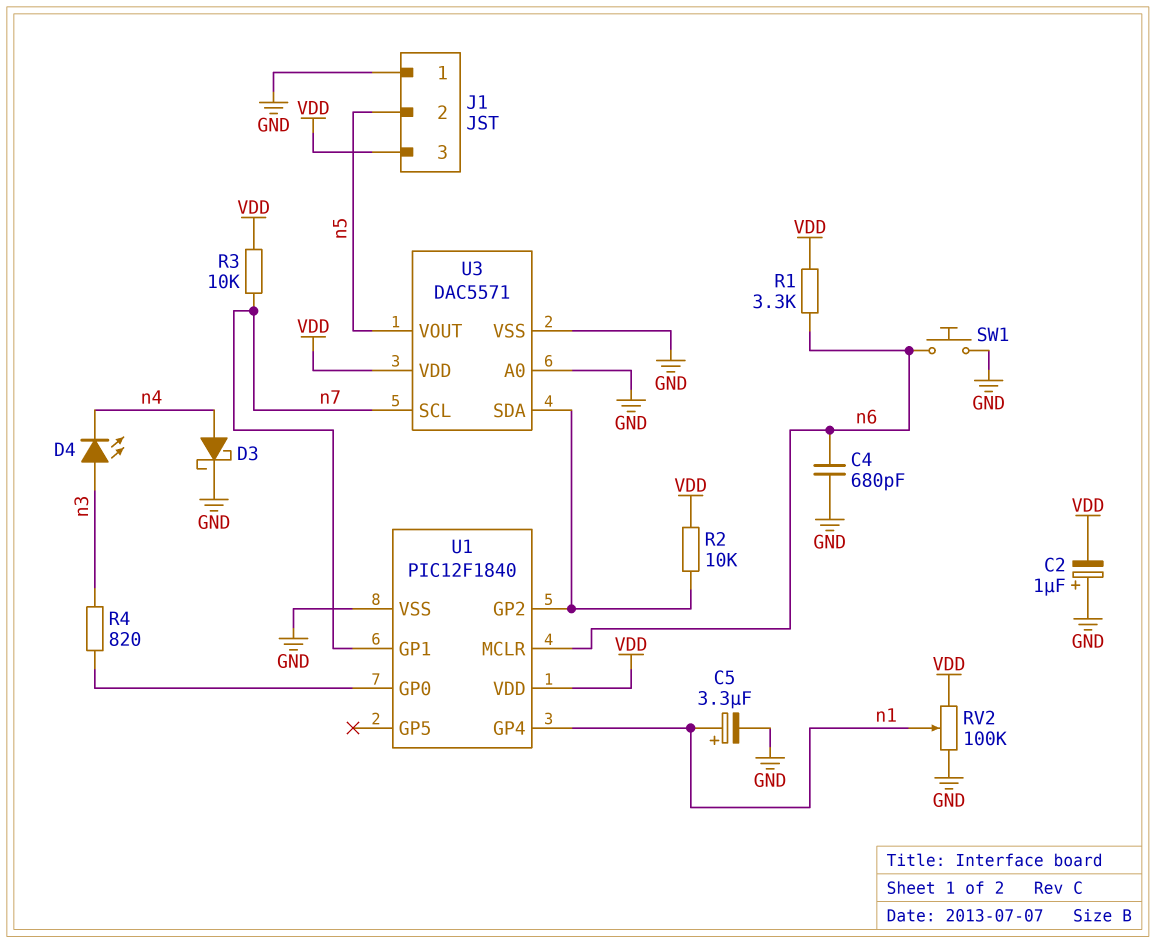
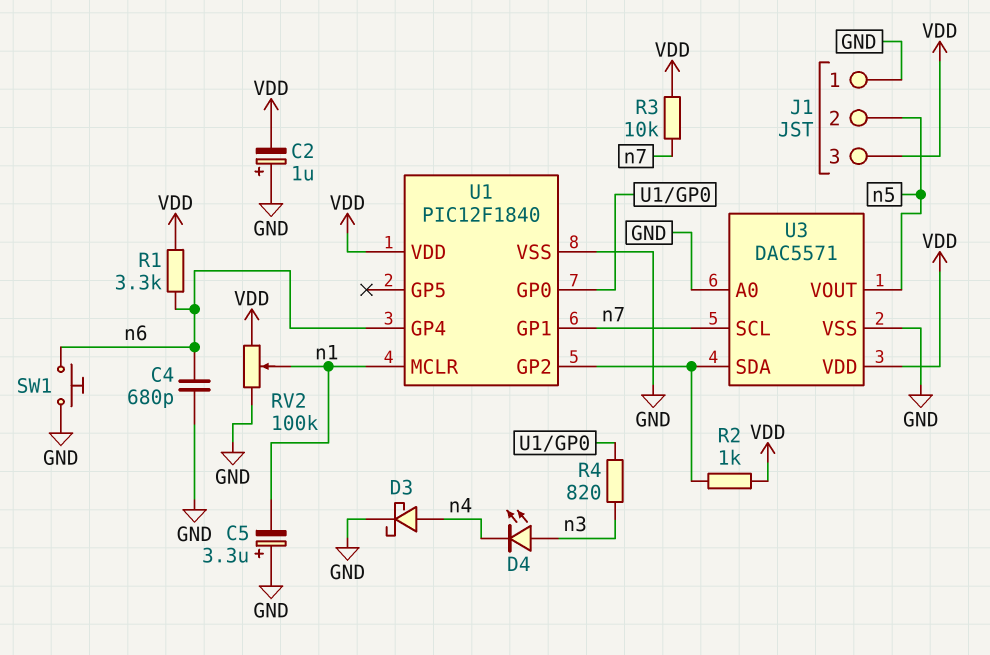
C5: 3.3uF (plus n1, minus GND) -> 3.3uF (plus GND, minus n1)
R2: 10k (U1/GP2, VDD) -> 1k (U1/GP2, VDD)
U1 pin GP4: n1 -> n6
U1 pin MCLR: n6 -> n1

